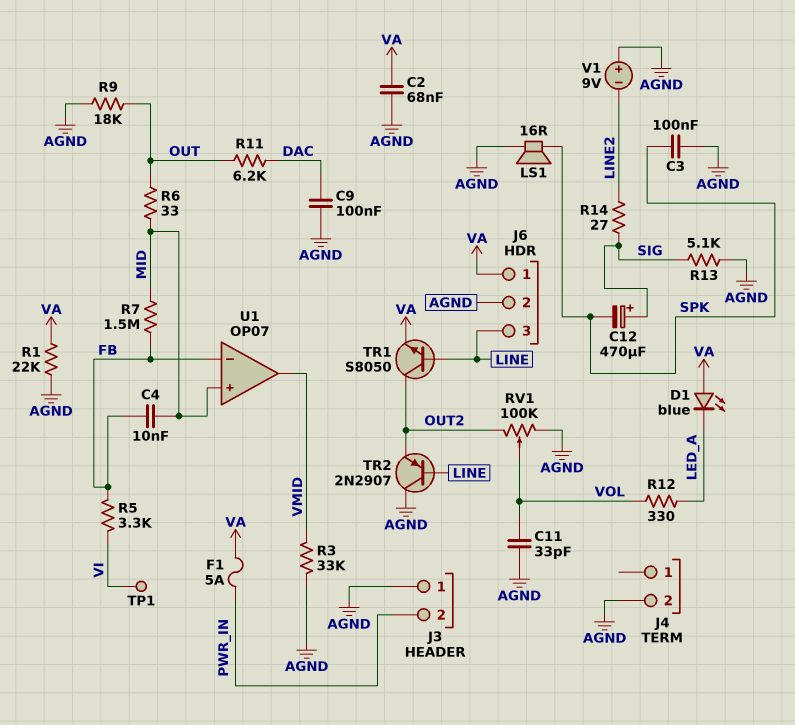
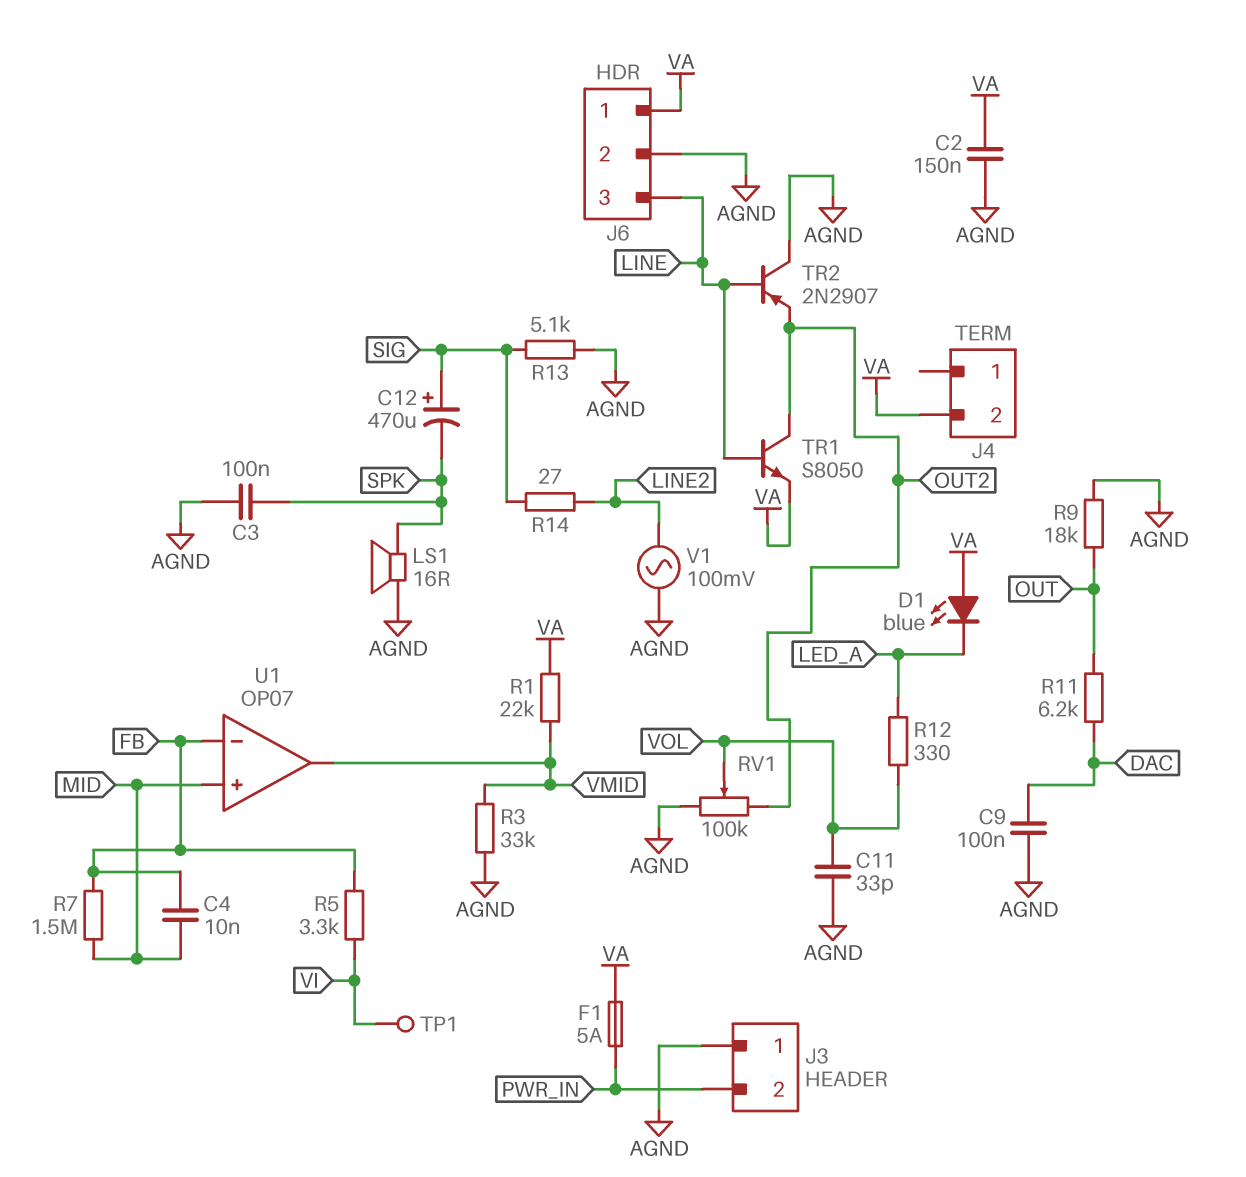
C2: 68nF (AGND, VA) -> 150nF (AGND, VA)
J4 pin 2: AGND -> VA
R1: 22k (AGND, VA) -> 22k (VA, VMID)
R6: 33 (MID, OUT) -> none
V1: 9V (plus AGND, minus LINE2) -> AC 100mV (AGND, LINE2)

